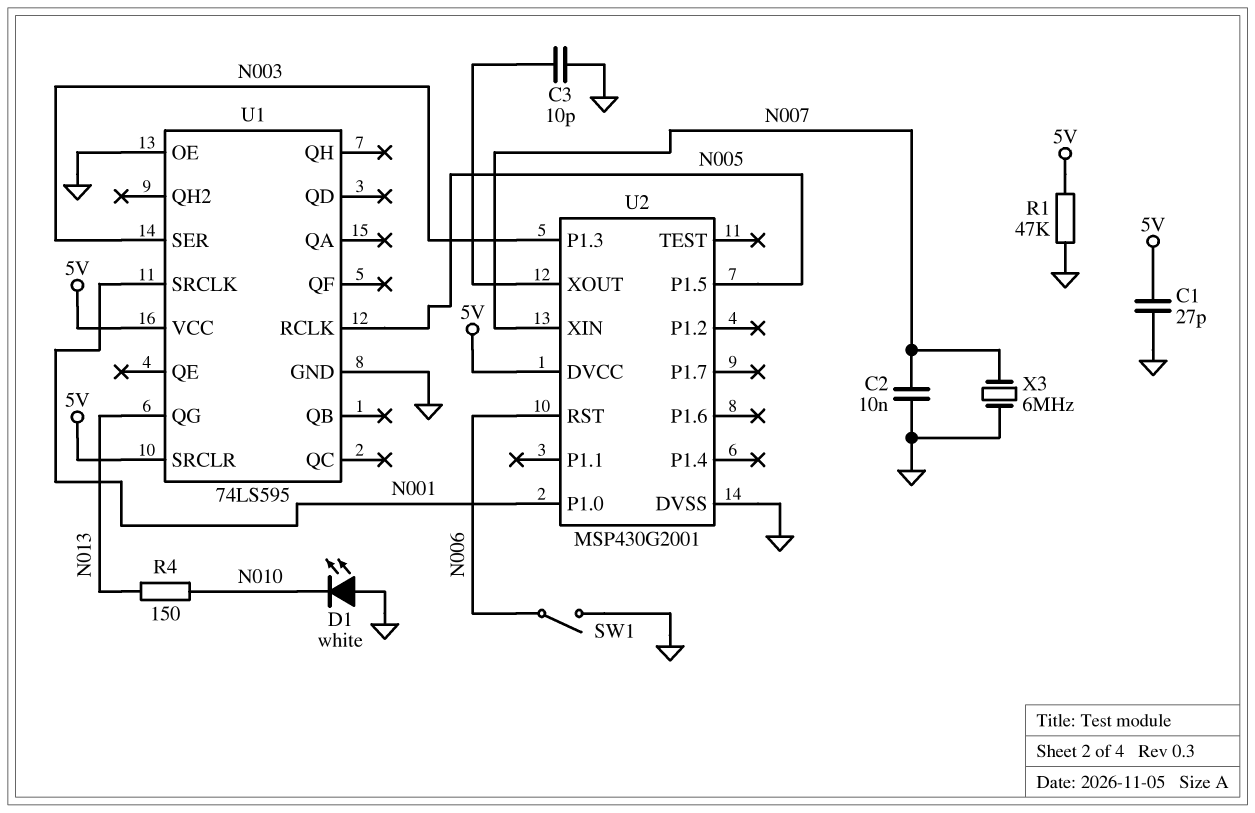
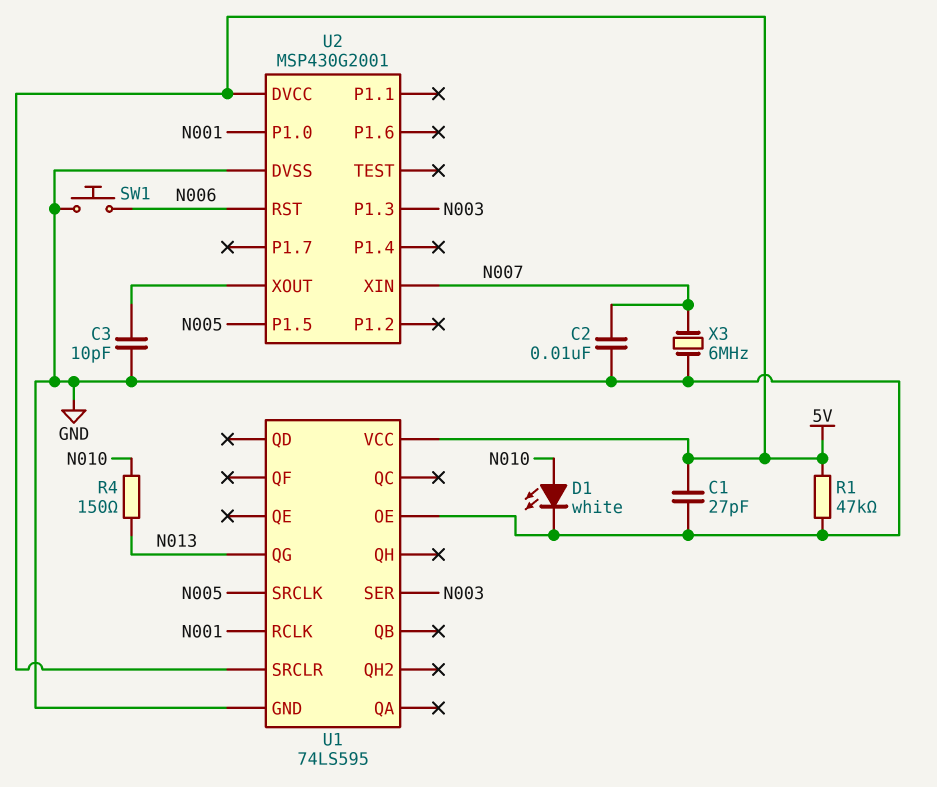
D1: LED white (A GND, K N010) -> LED white (A N010, K GND)
SW1: switch (GND, N006) -> button (GND, N006)
U1 pin RCLK: N005 -> N001
U1 pin SRCLK: N001 -> N005

